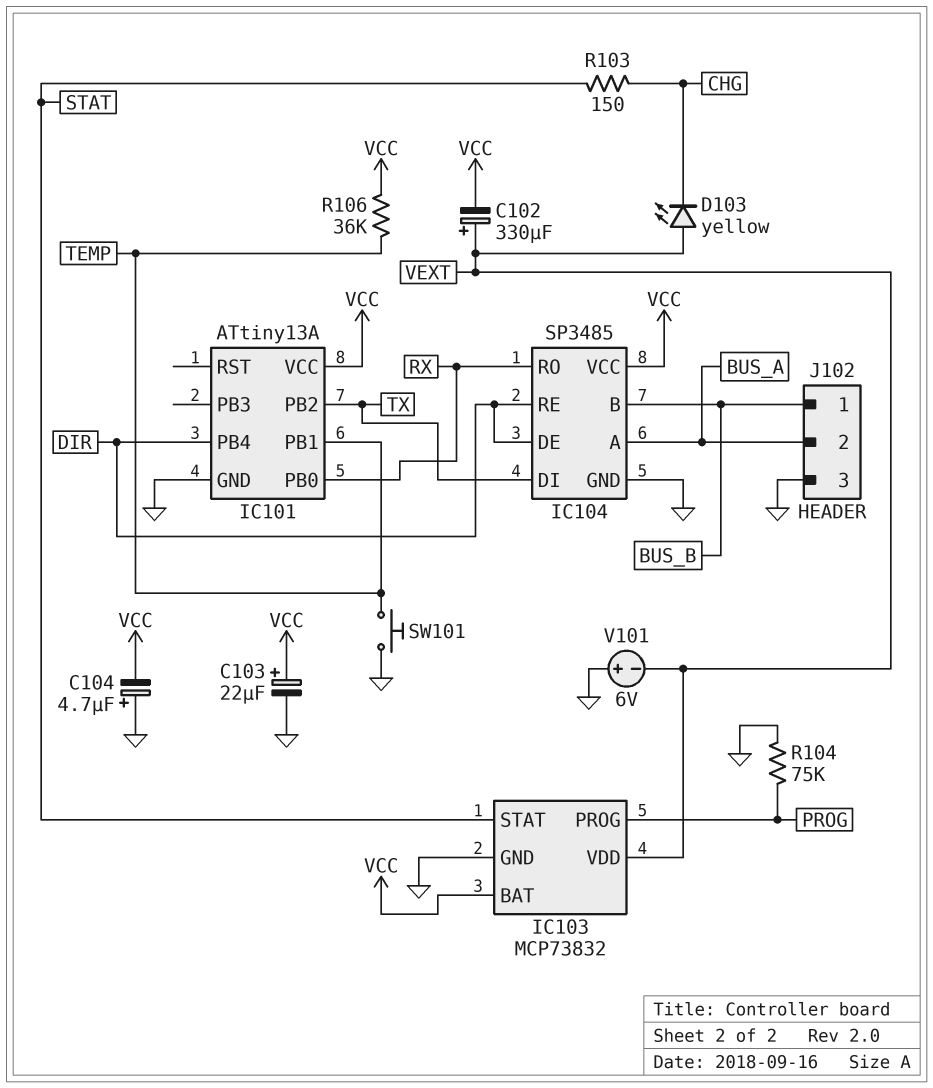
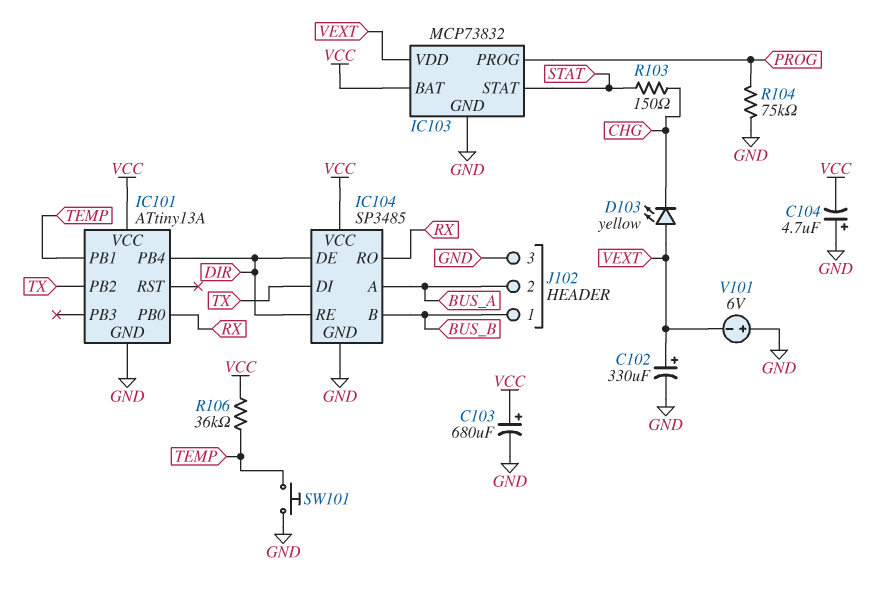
C102: 330uF (plus VEXT, minus VCC) -> 330uF (plus VEXT, minus GND)
C103: 22uF (plus VCC, minus GND) -> 680uF (plus VCC, minus GND)

